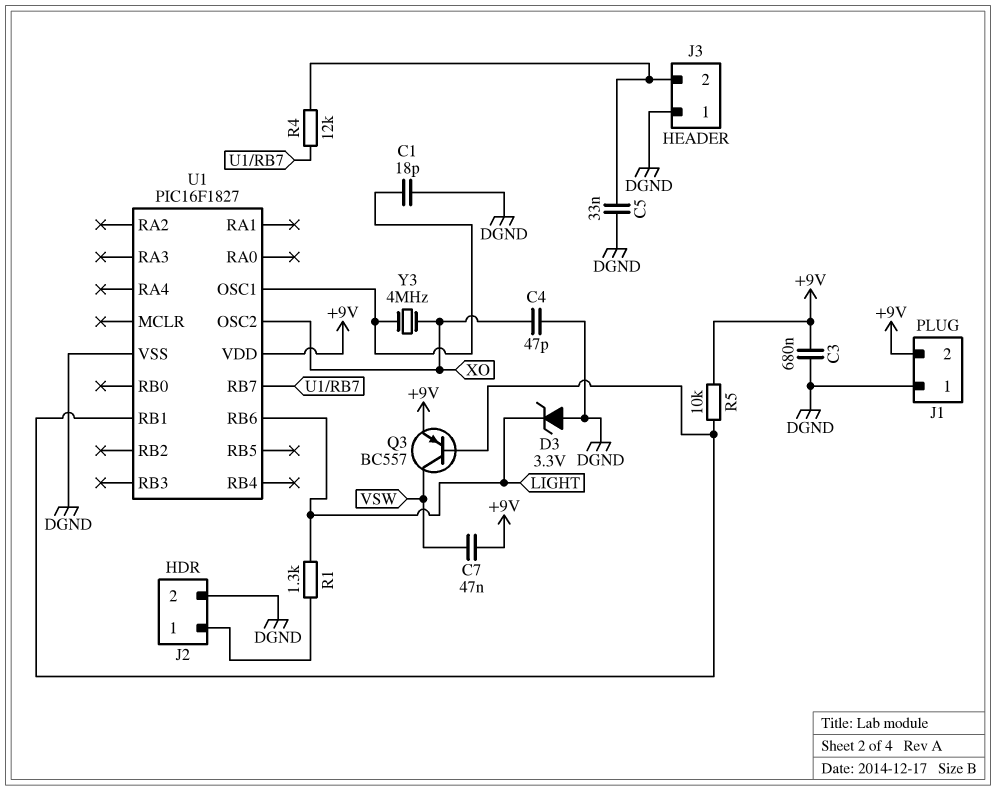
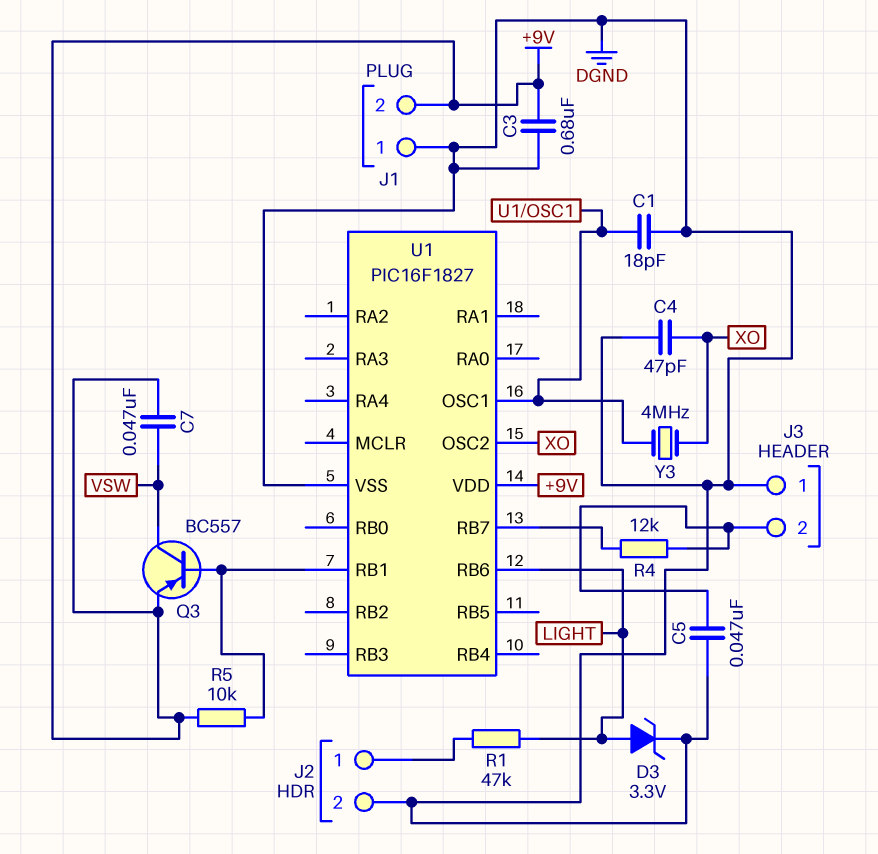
C5: 33nF (DGND, J3/2) -> 47nF (DGND, J3/2)
D3: zener 3.3V (A DGND, K LIGHT) -> zener 3.3V (A LIGHT, K DGND)
R1: 1.3k (J2/1, LIGHT) -> 47k (J2/1, LIGHT)

